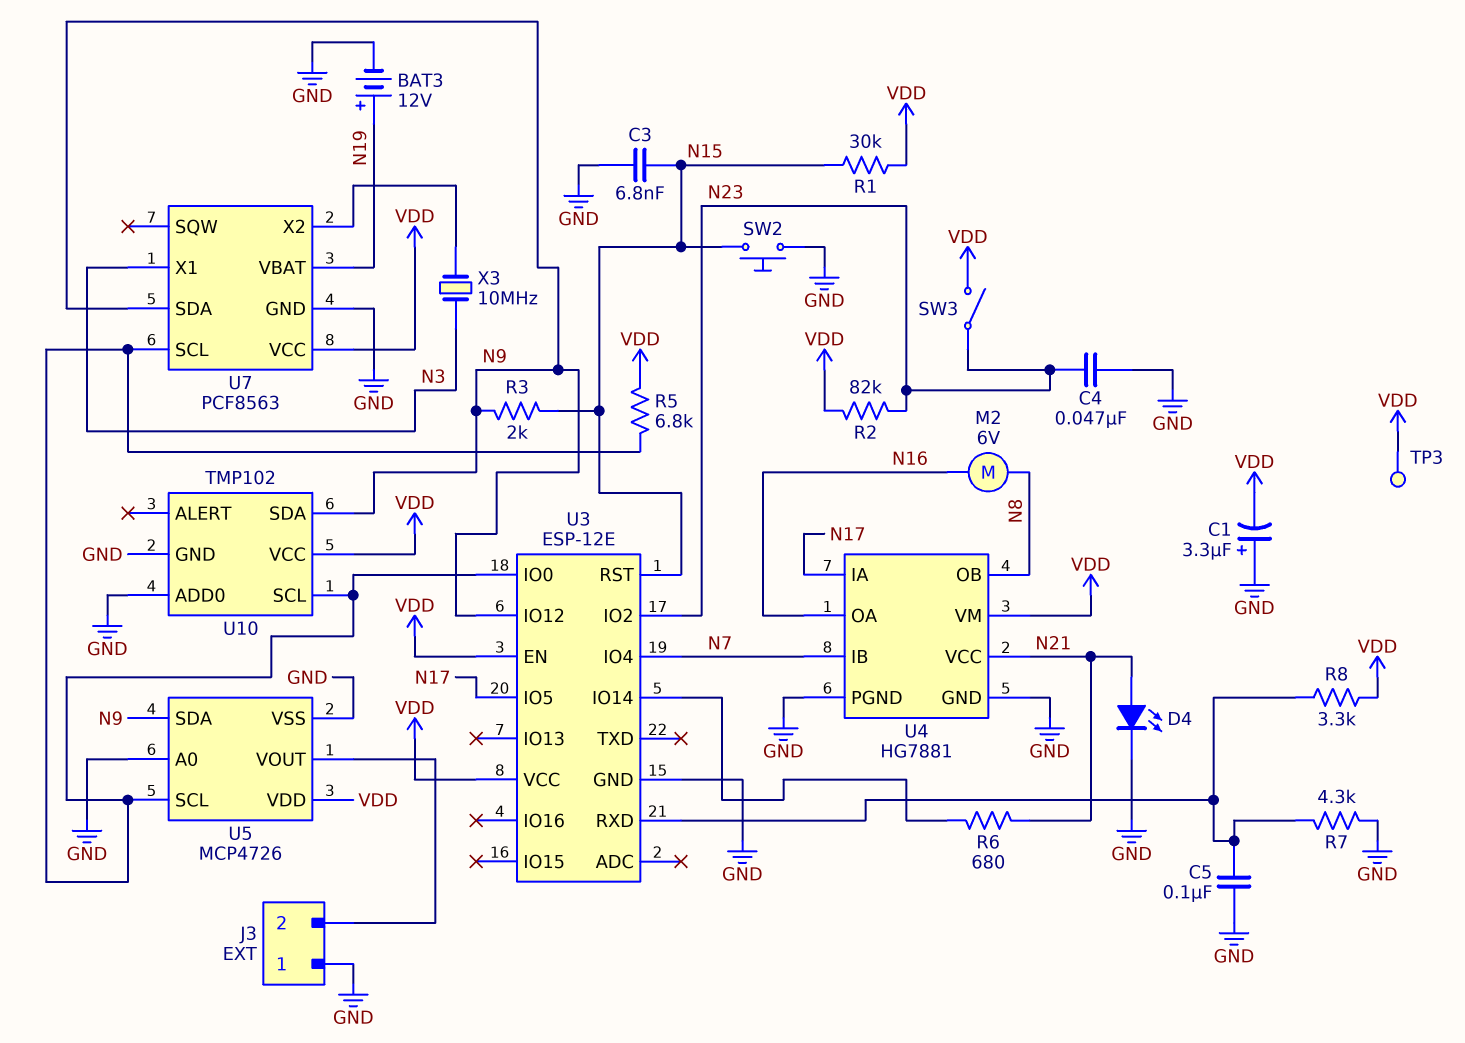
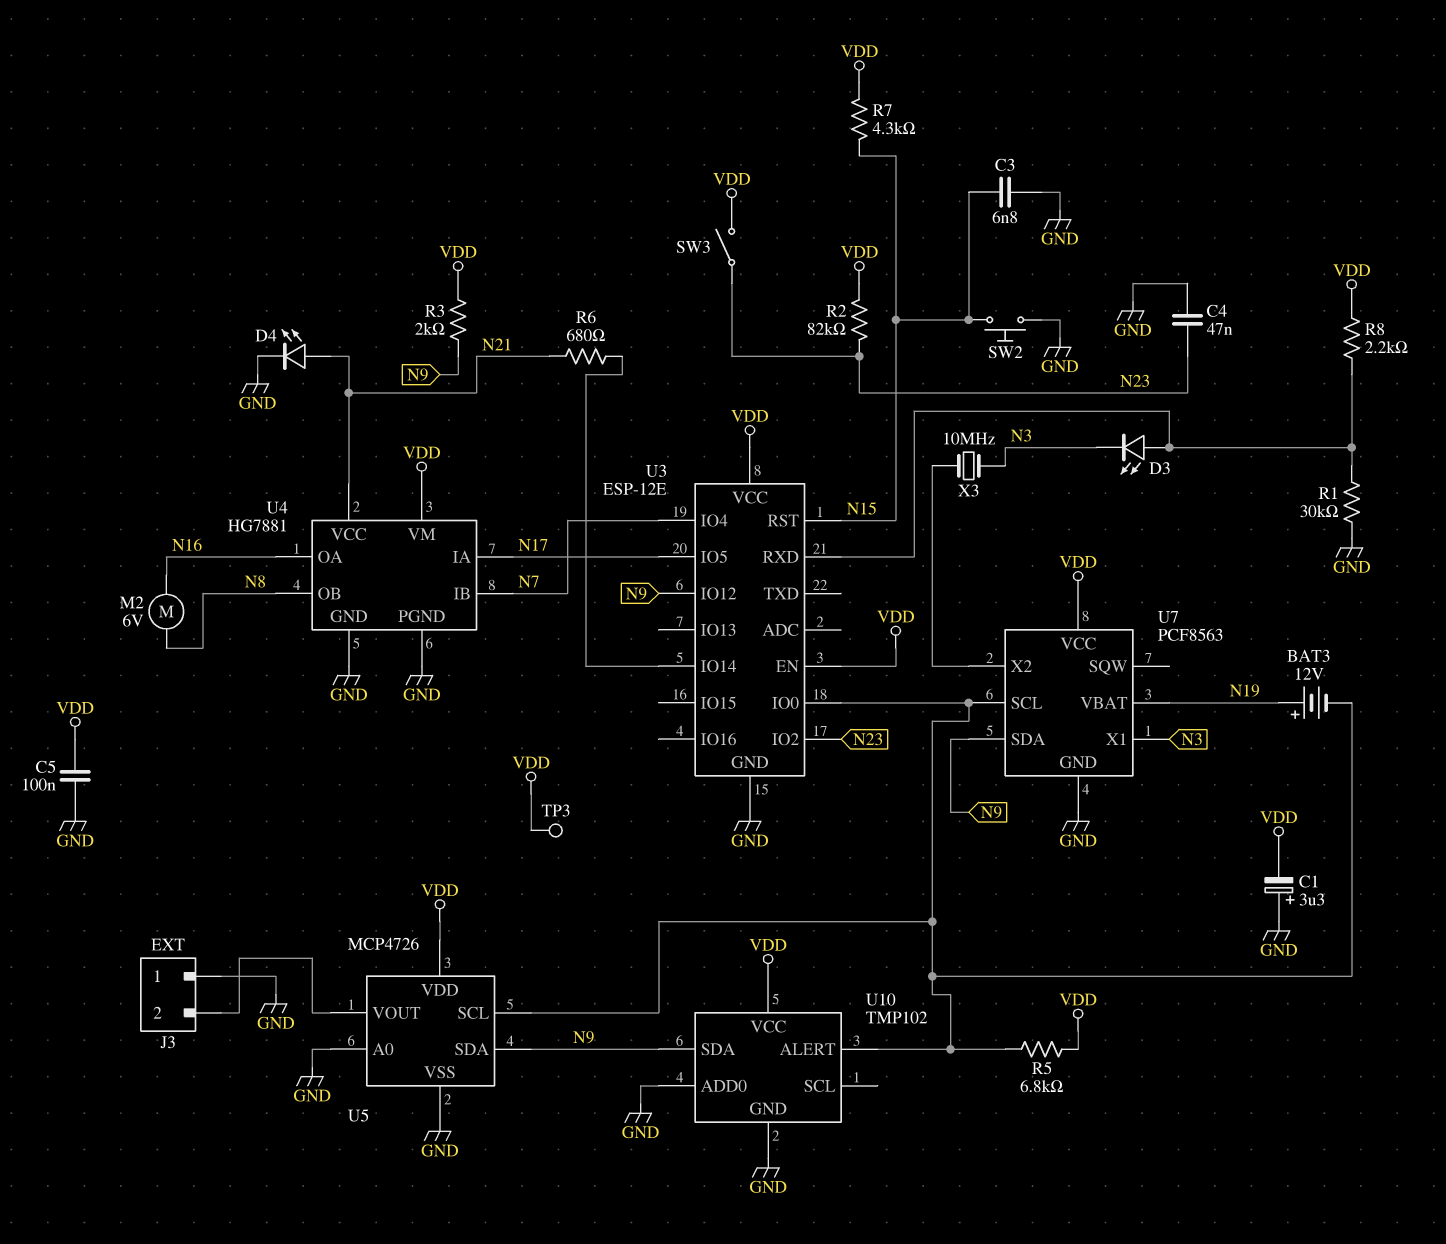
BAT3: 12V (plus N19, minus GND) -> 12V (plus N19, minus U3/IO0)
C5: 100nF (GND, U3/RXD) -> 100nF (GND, VDD)
D3: none -> LED (A U3/RXD, K N3)
R1: 30k (N15, VDD) -> 30k (GND, U3/RXD)
R3: 2k (N9, N15) -> 2k (N9, VDD)
R7: 4.3k (GND, U3/RXD) -> 4.3k (N15, VDD)
R8: 3.3k (U3/RXD, VDD) -> 2.2k (U3/RXD, VDD)
U10 pin ALERT: none -> U3/IO0
U10 pin SCL: U3/IO0 -> none

